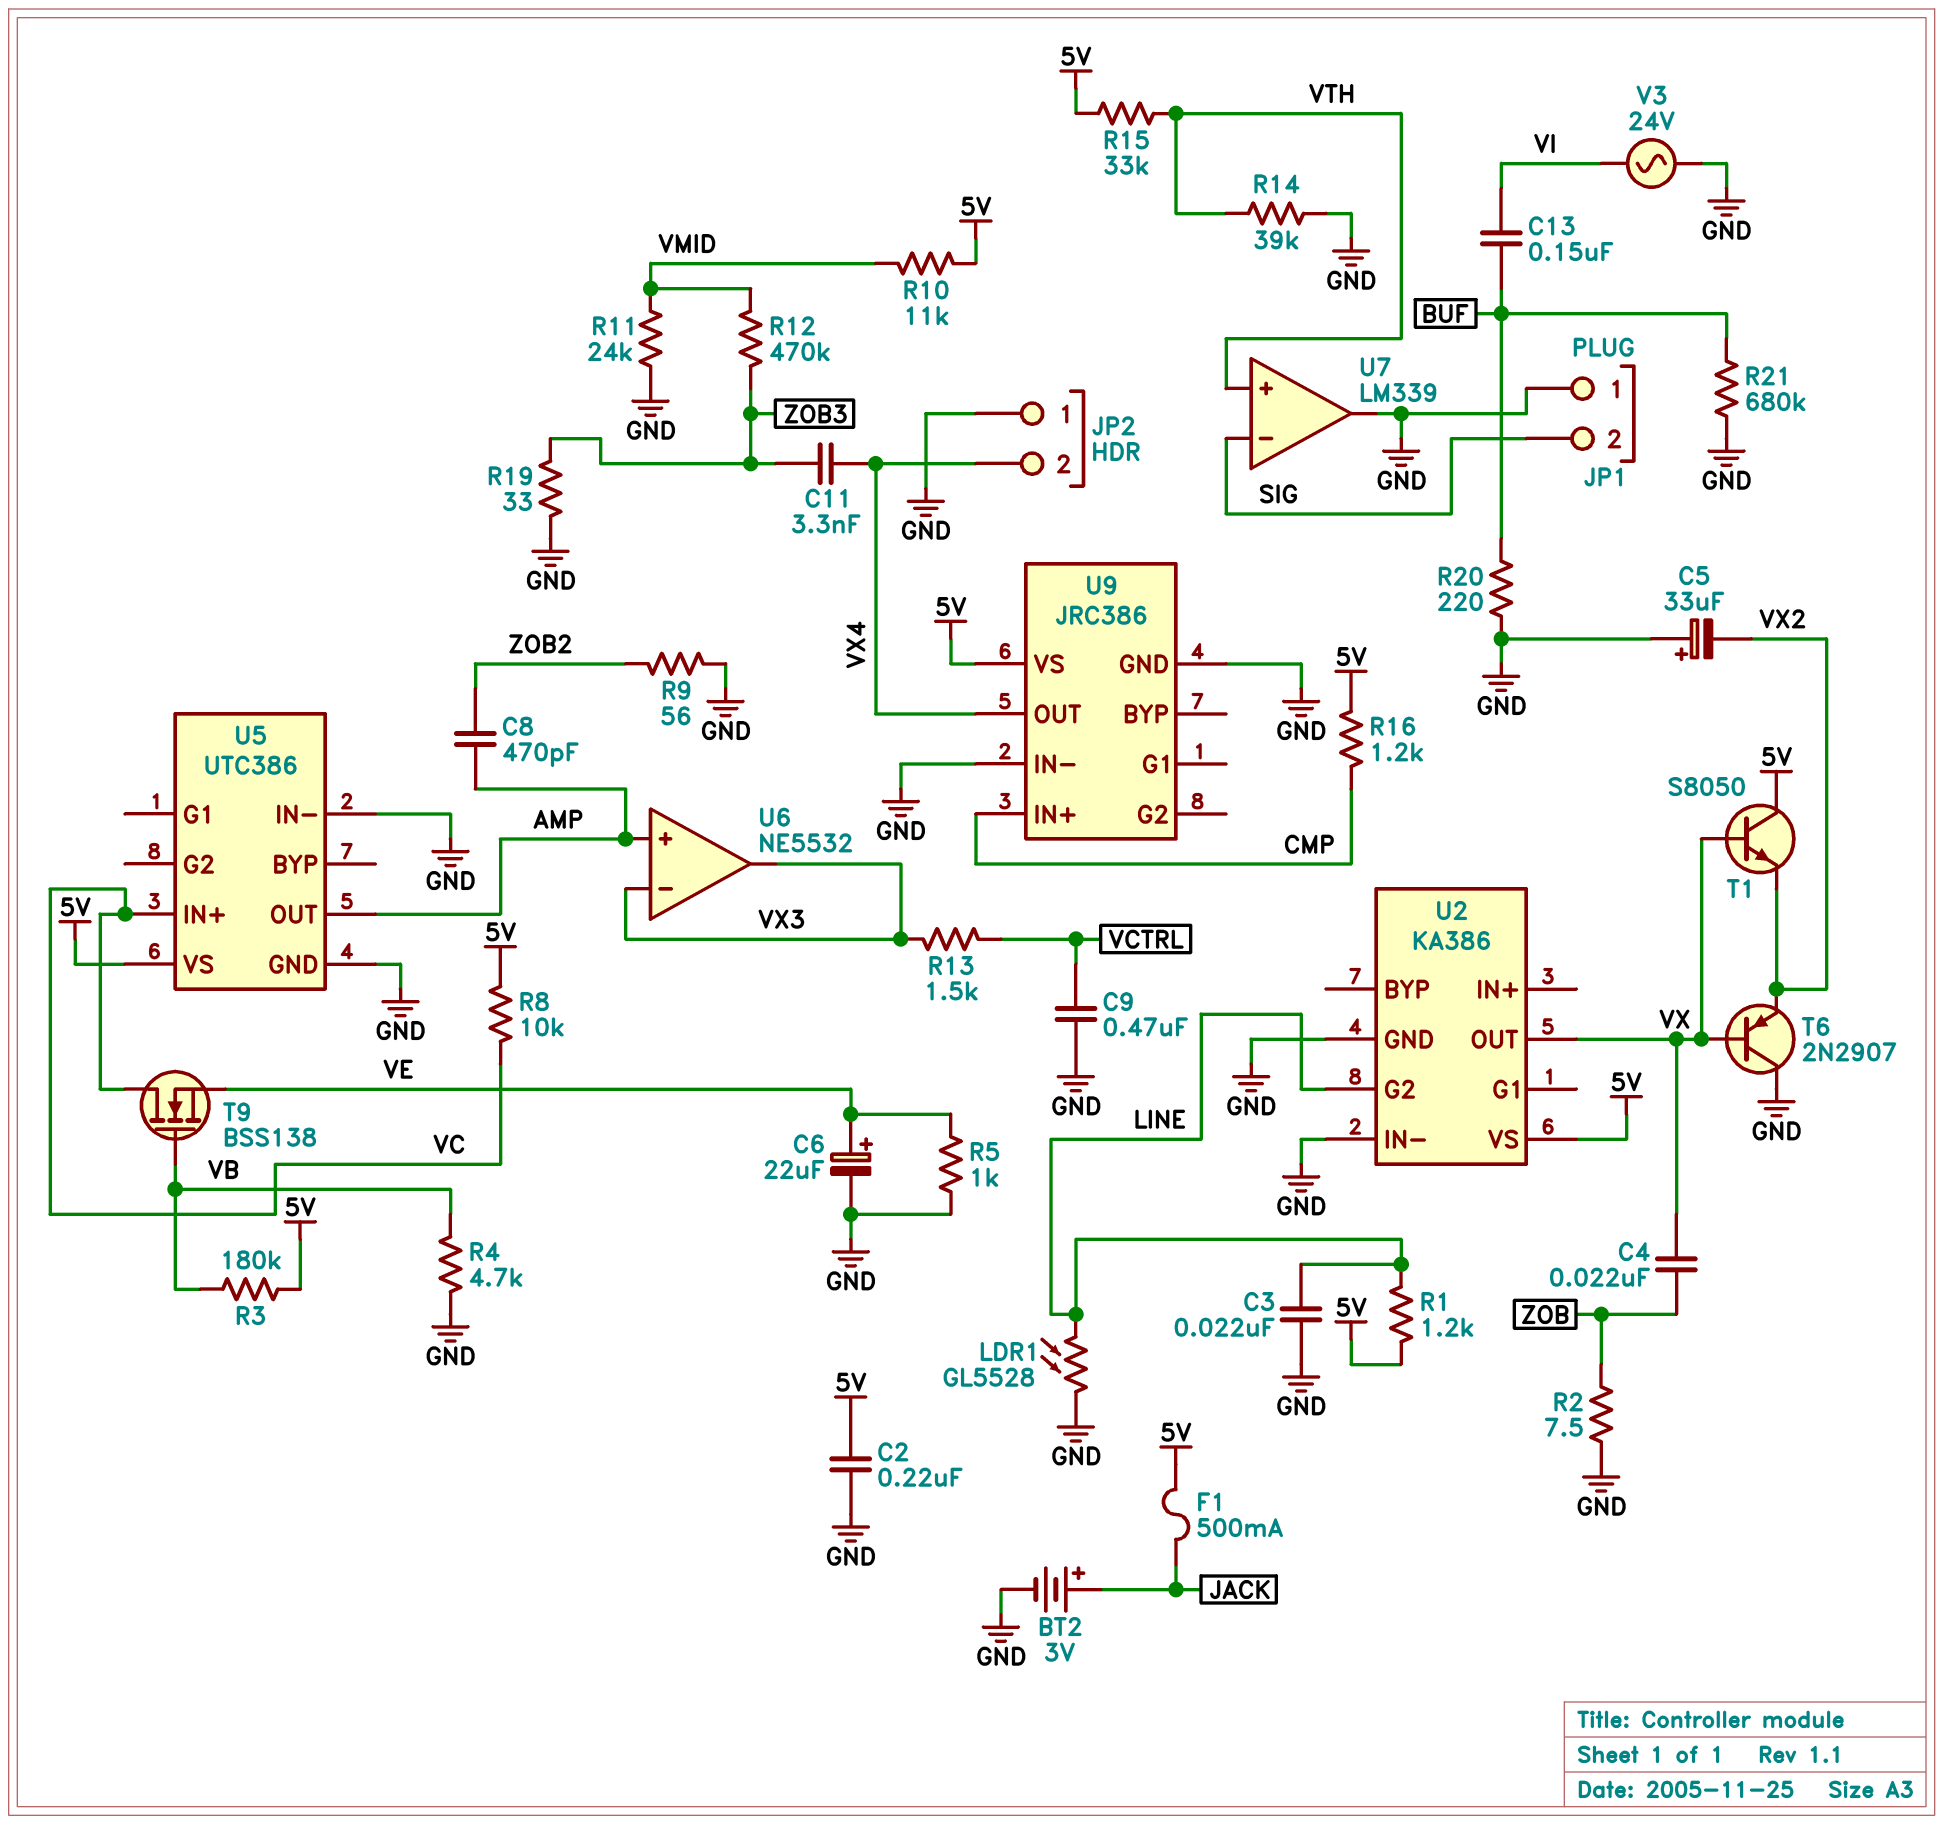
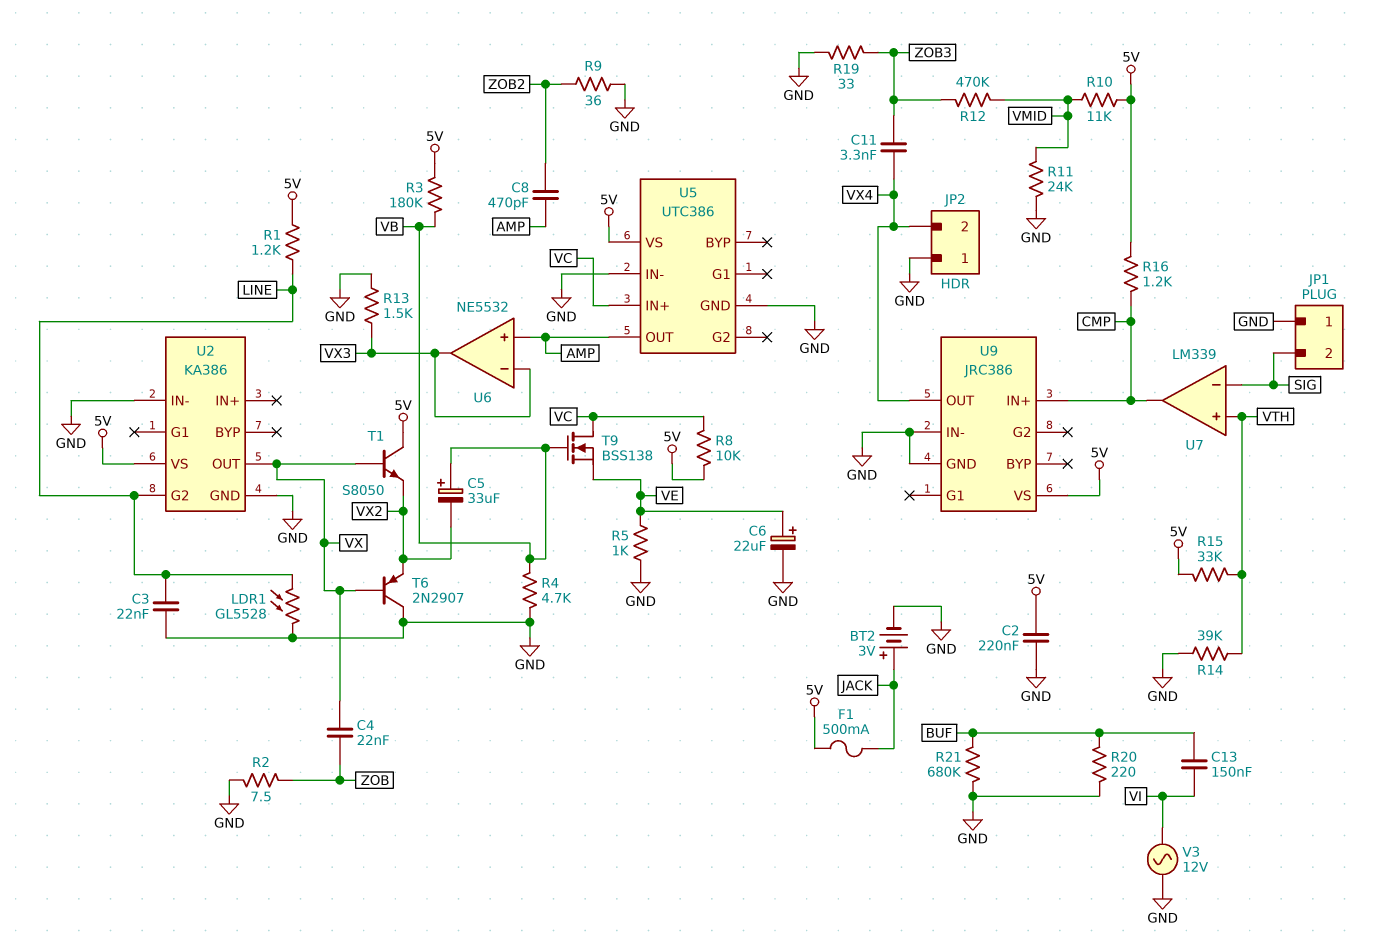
C5: 33uF (plus GND, minus VX2) -> 33uF (plus VB, minus VX2)
C9: 470nF (GND, VCTRL) -> none
R9: 56 (GND, ZOB2) -> 36 (GND, ZOB2)
R13: 1.5k (VCTRL, VX3) -> 1.5k (GND, VX3)
U7 pin out: GND -> CMP
V3: AC 24V (GND, VI) -> AC 12V (GND, VI)

